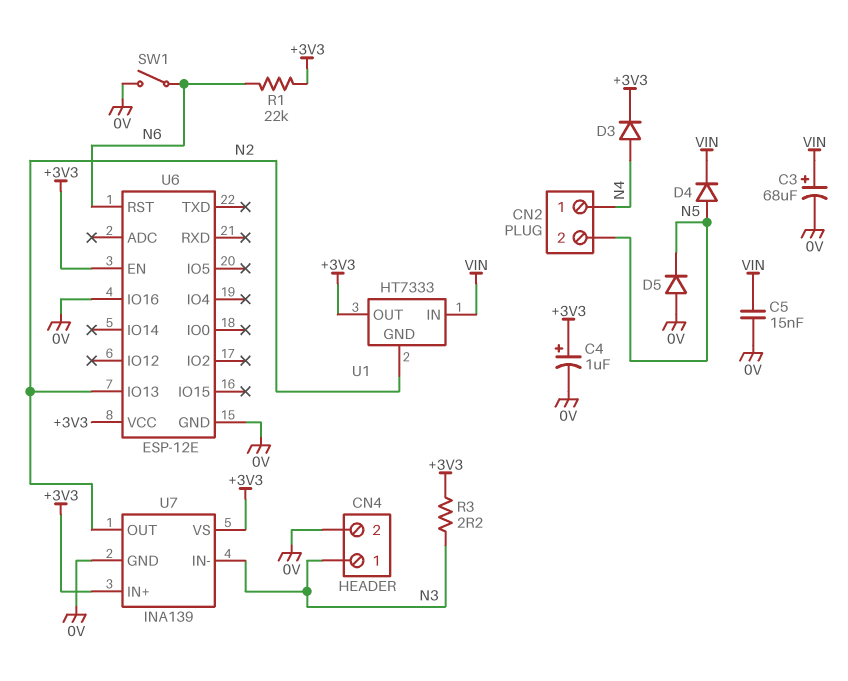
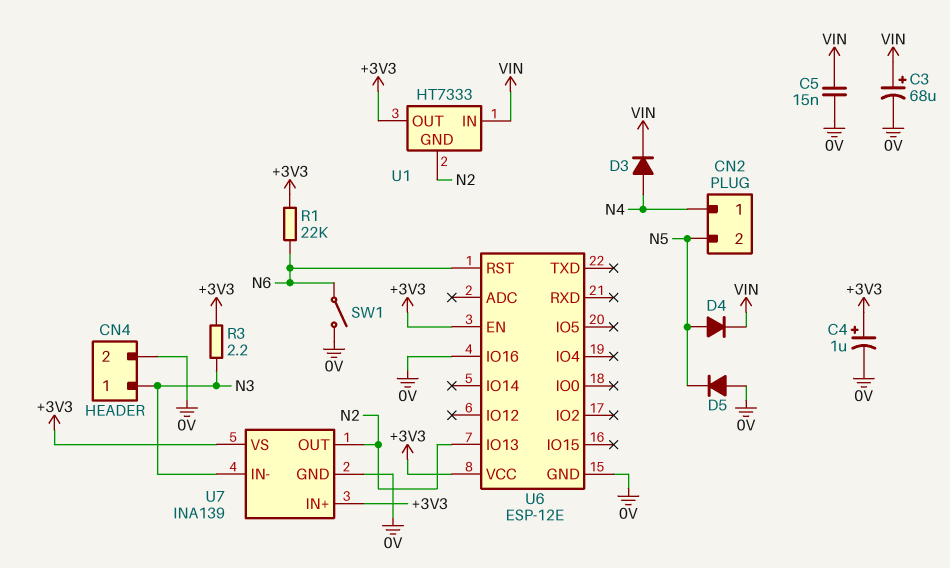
D3: diode (A N4, K +3V3) -> diode (A N4, K VIN)

